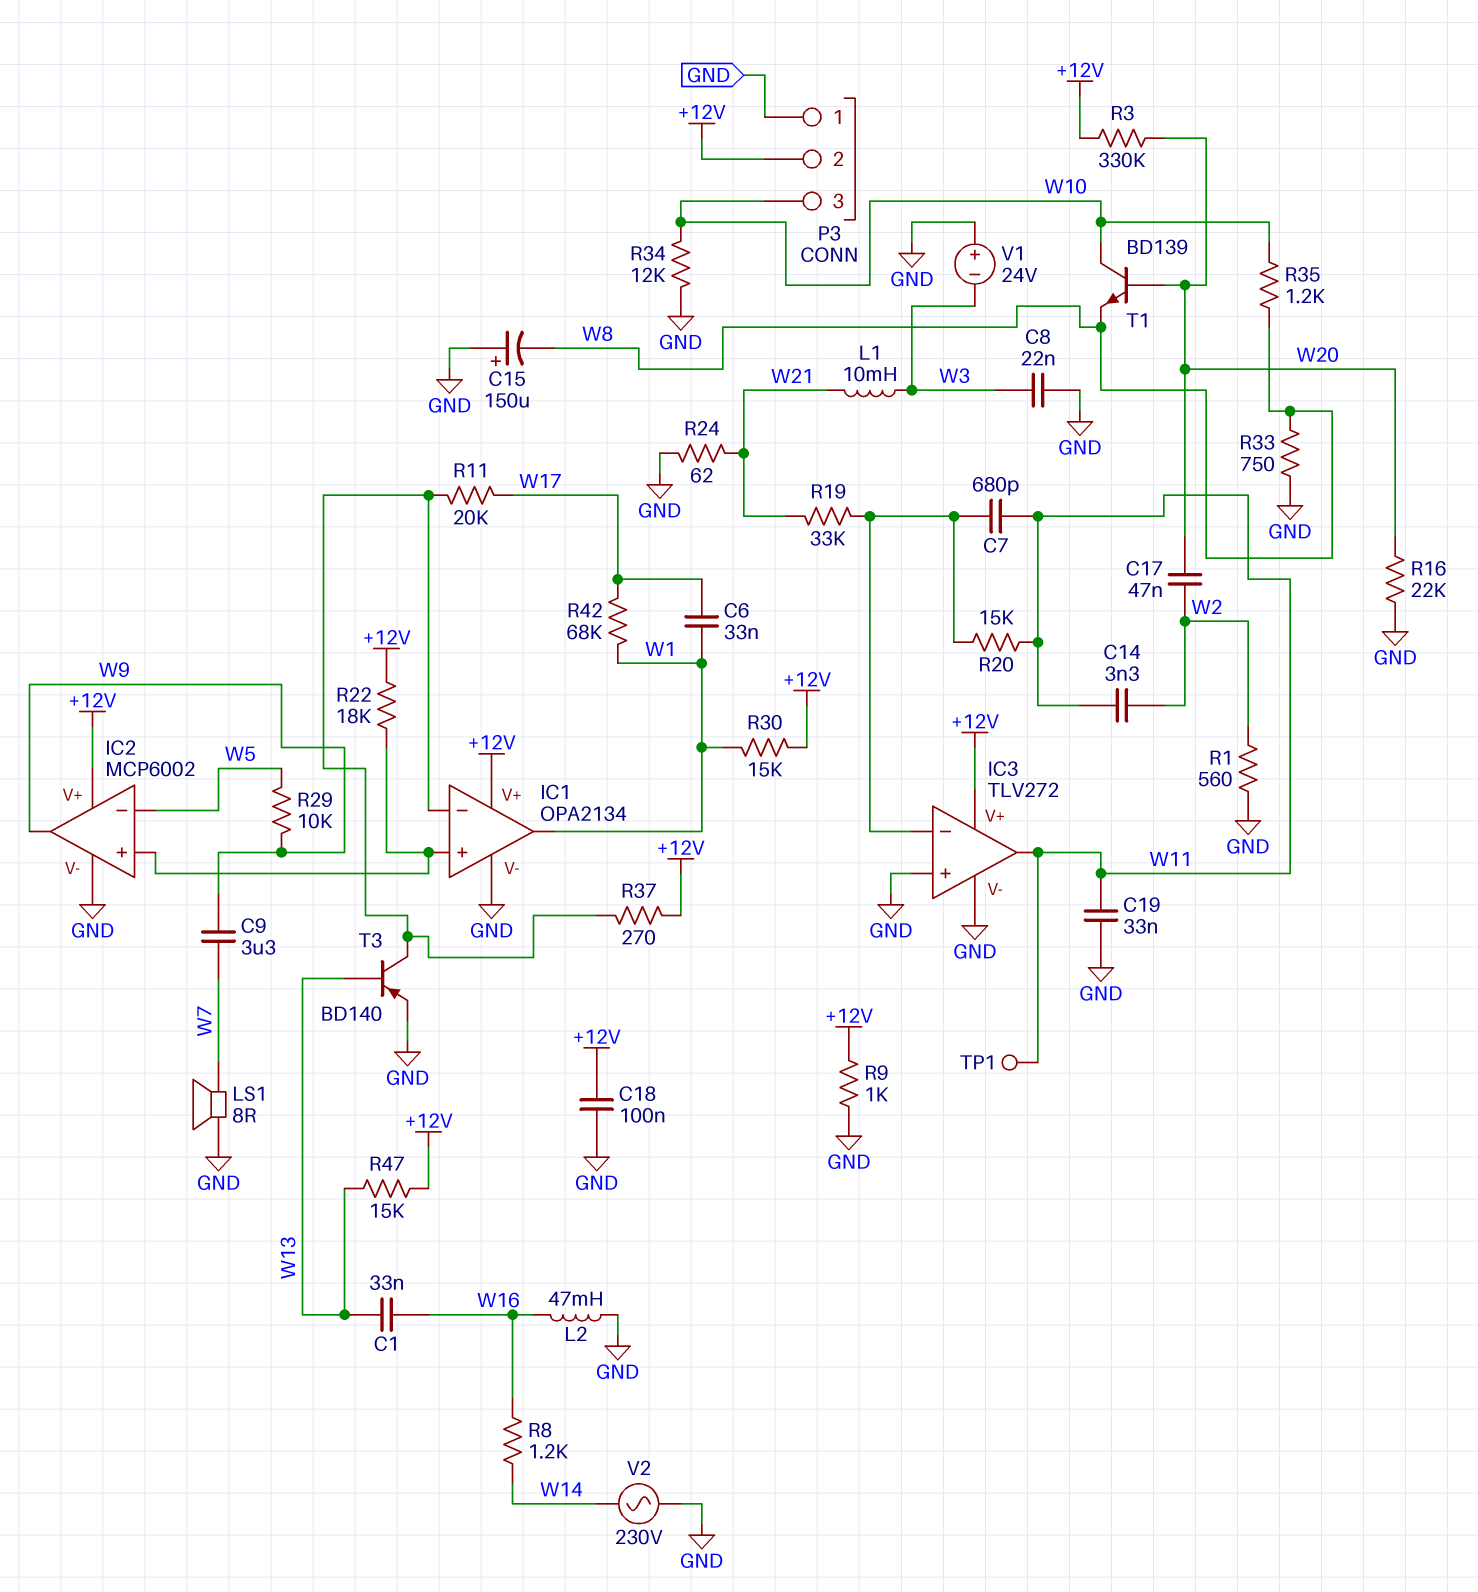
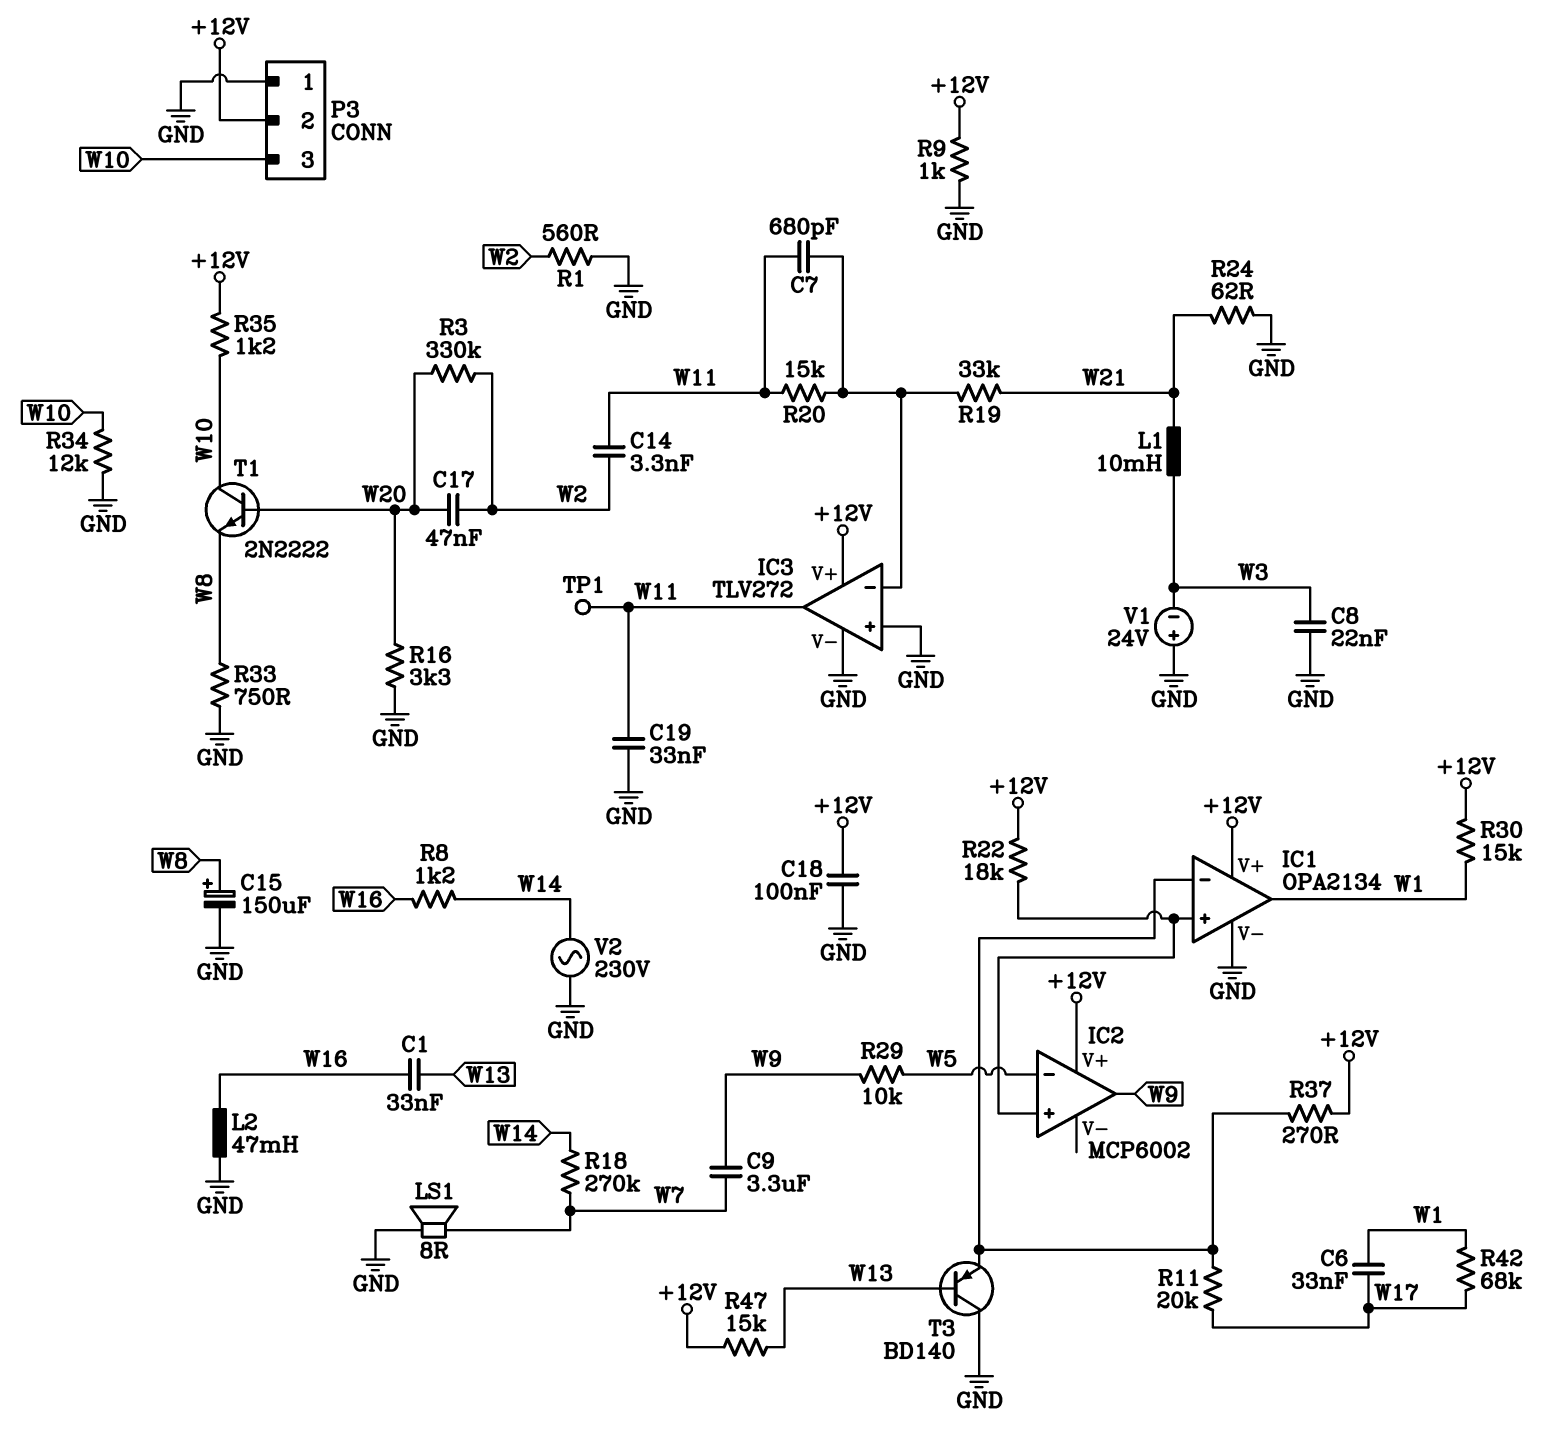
C15: 150uF (plus GND, minus W8) -> 150uF (plus W8, minus GND)
IC2 pin V-: GND -> none
R3: 330k (+12V, W20) -> 330k (W2, W20)
R16: 22k (GND, W20) -> 3.3k (GND, W20)
R18: none -> 270k (W7, W14)
R35: 1.2k (W8, W10) -> 1.2k (+12V, W10)
T1: NPN BD139 (B W20, C W10, E W8) -> NPN 2N2222 (B W20, C W10, E W8)
T3: PNP BD140 (B W13, C IC1/in-, E GND) -> PNP BD140 (B W13, C GND, E IC1/in-)

